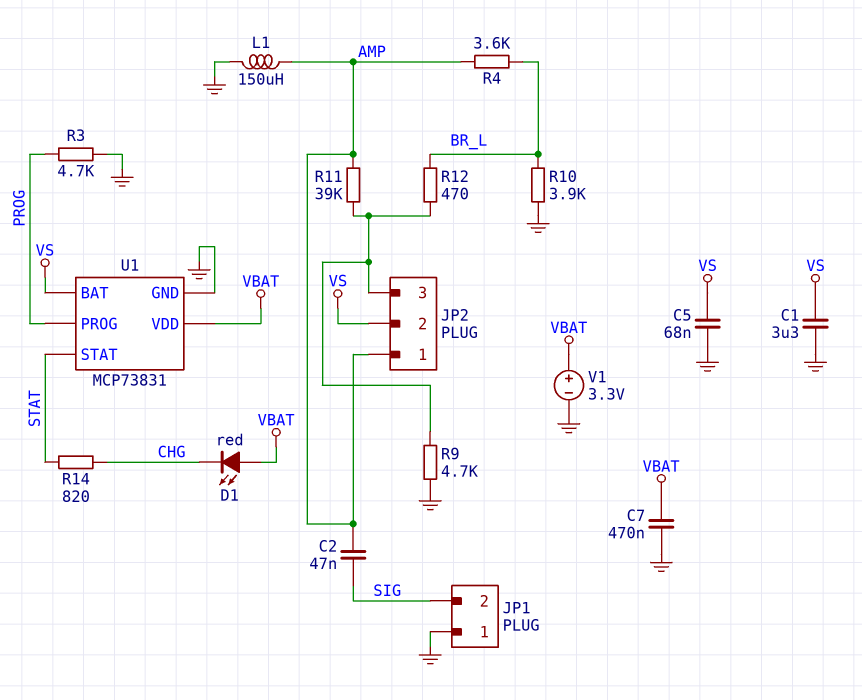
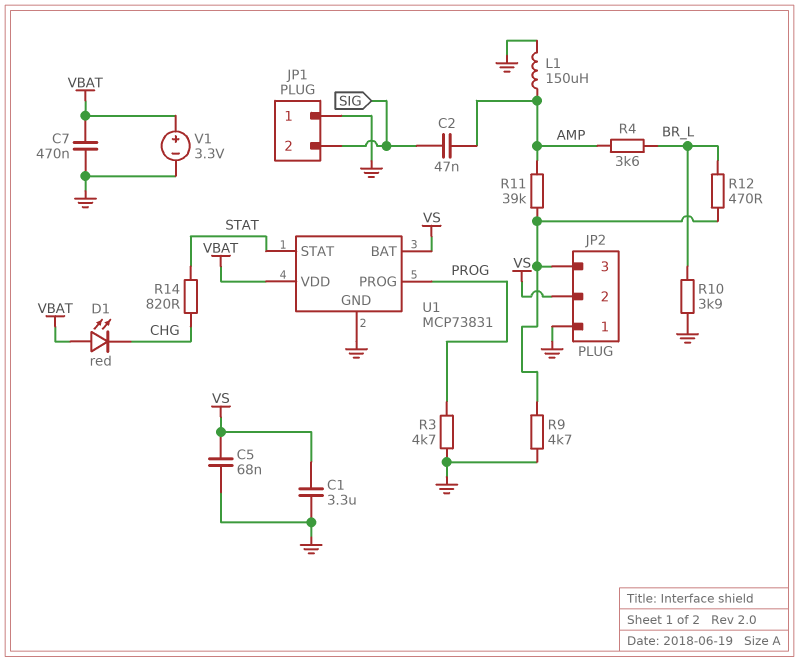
JP2 pin 1: AMP -> GND

